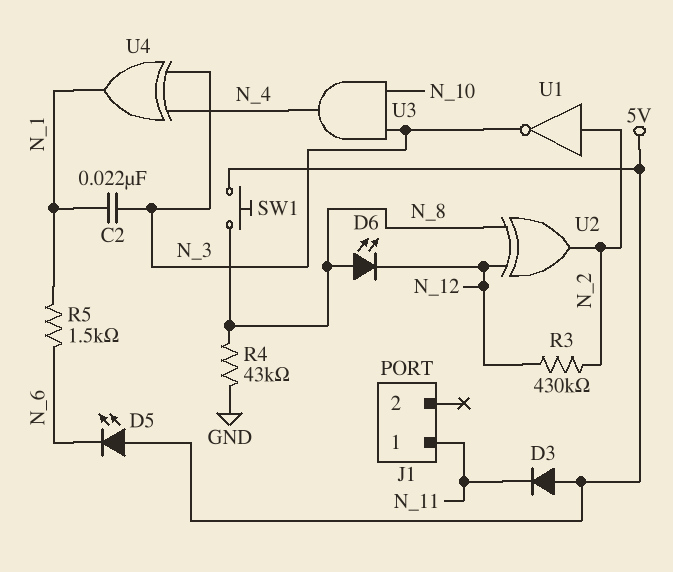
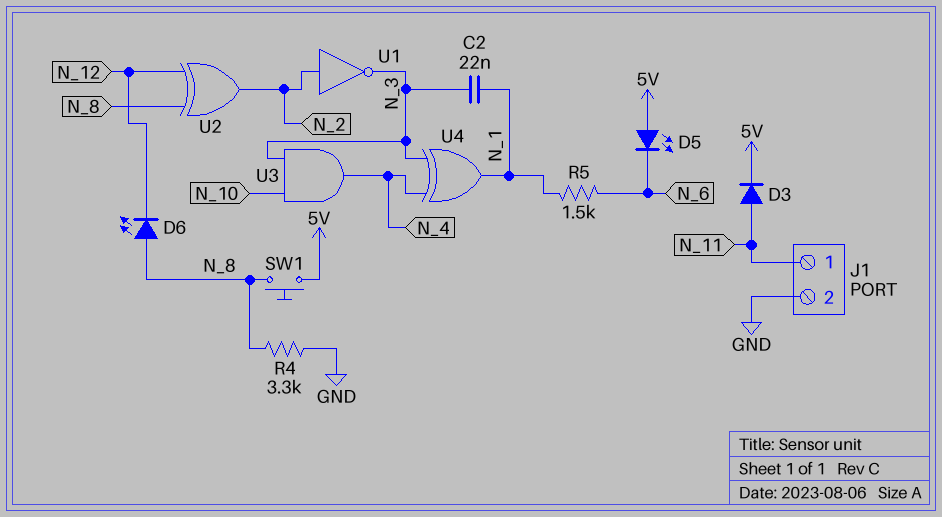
D3: diode (A 5V, K N_11) -> diode (A N_11, K 5V)
J1 pin 2: none -> GND
R3: 430k (N_2, N_12) -> none
R4: 43k (GND, N_8) -> 3.3k (GND, N_8)

